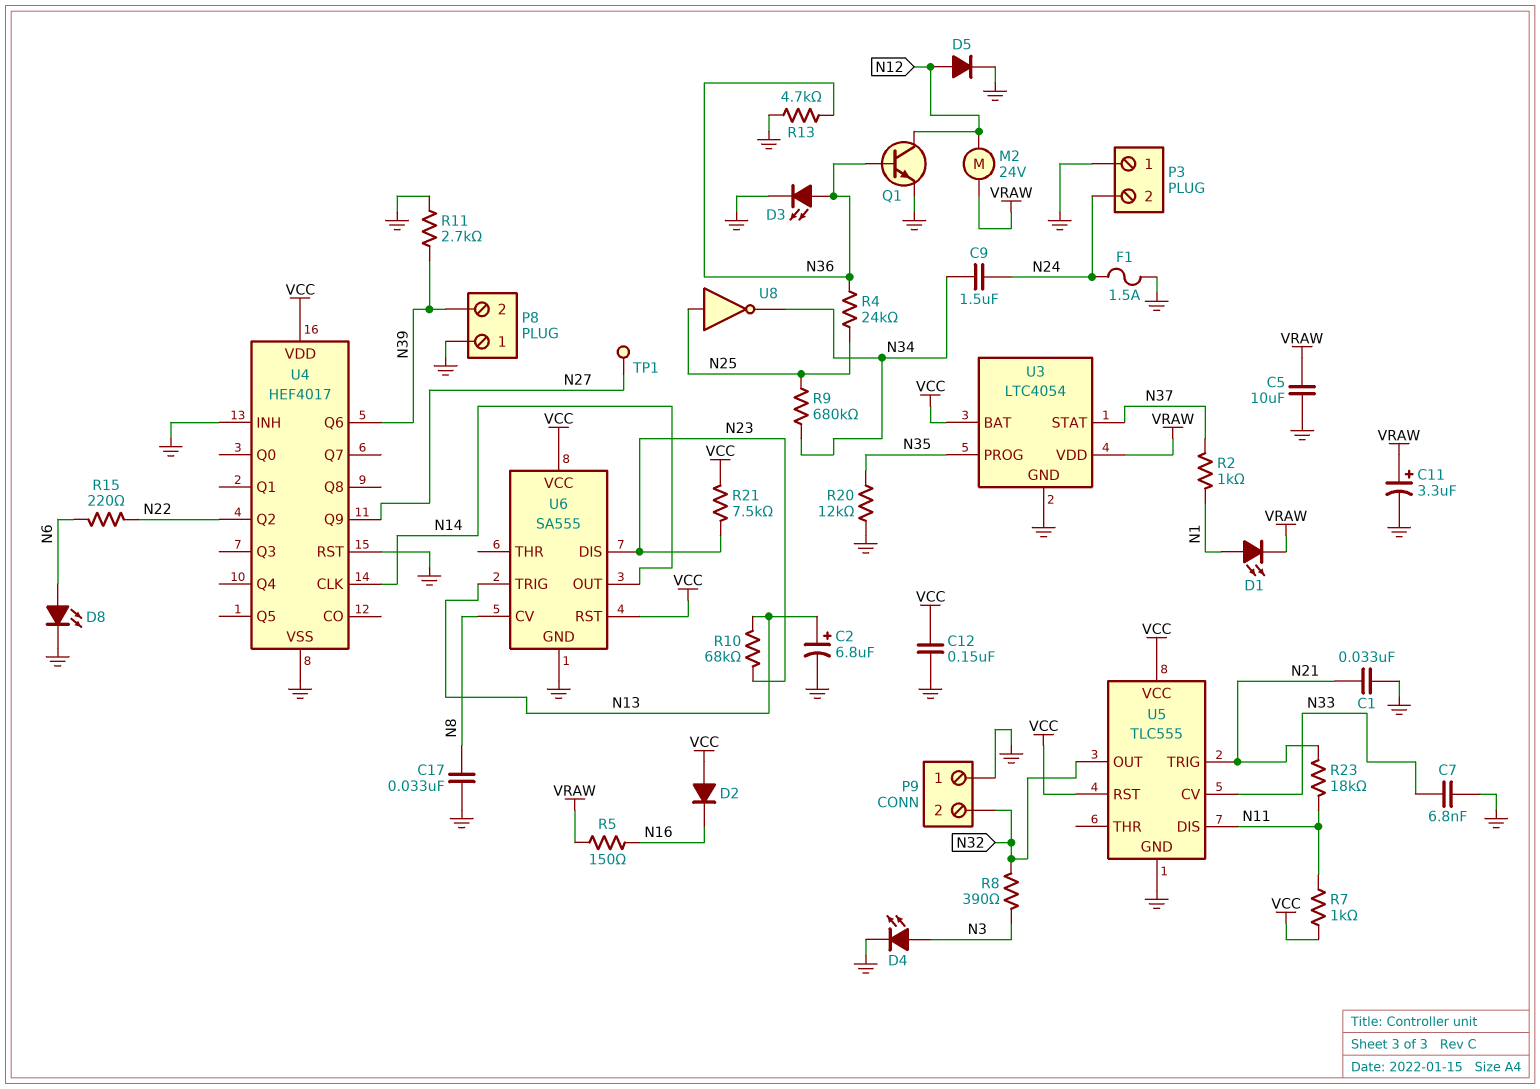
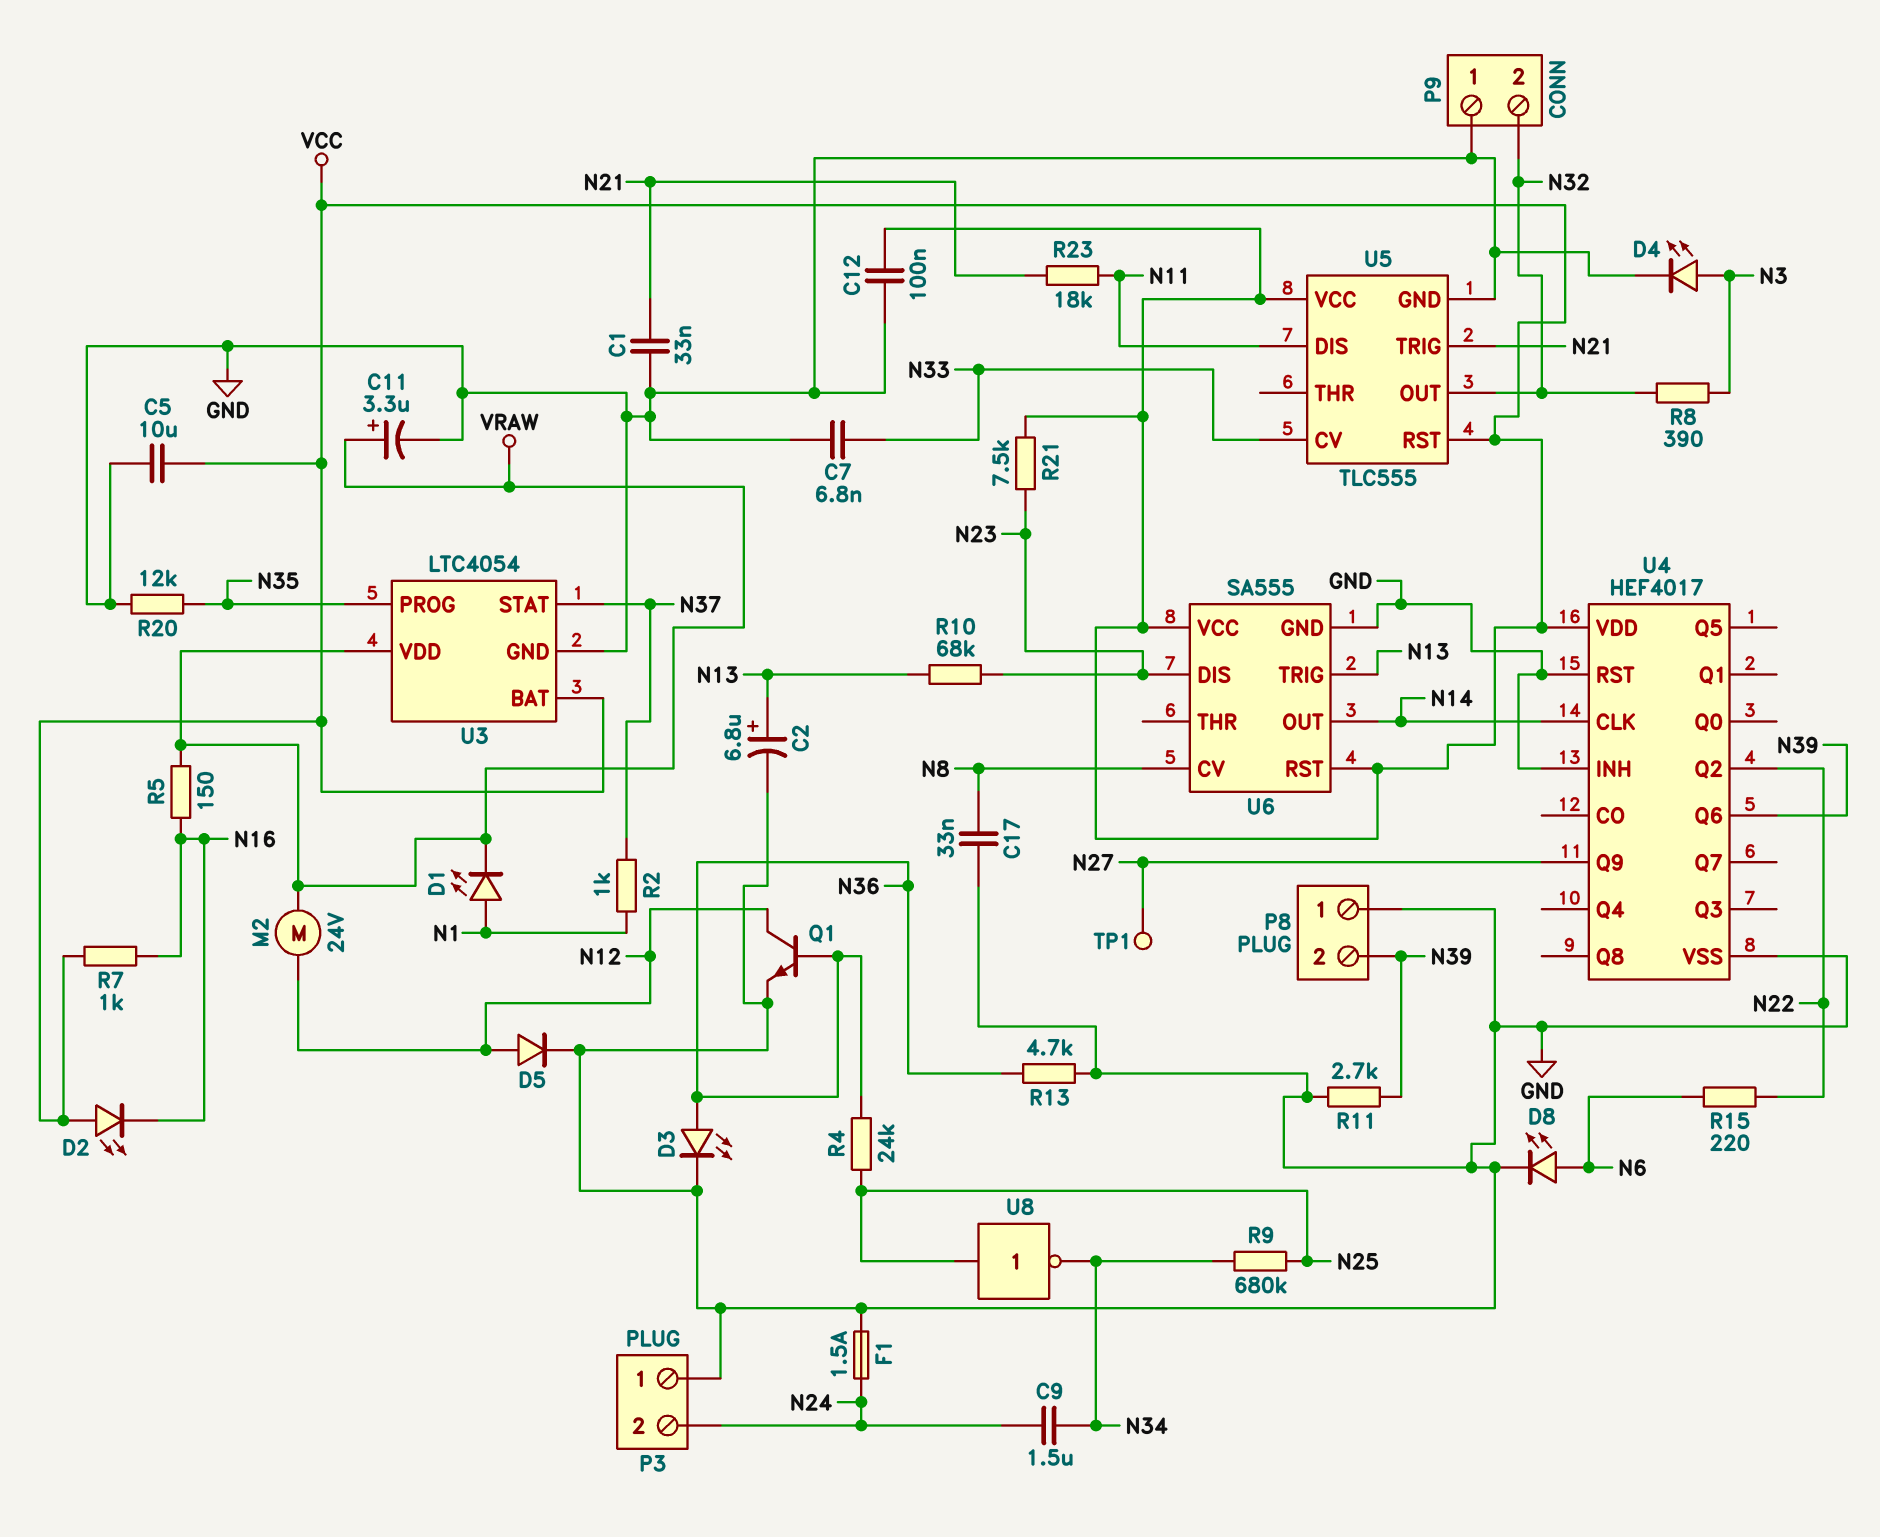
C5: 10uF (GND, VRAW) -> 10uF (GND, VCC)
C12: 150nF (GND, VCC) -> 100nF (GND, VCC)
D2: diode (A VCC, K N16) -> LED (A VCC, K N16)
R7: 1k (N11, VCC) -> 1k (N16, VCC)

